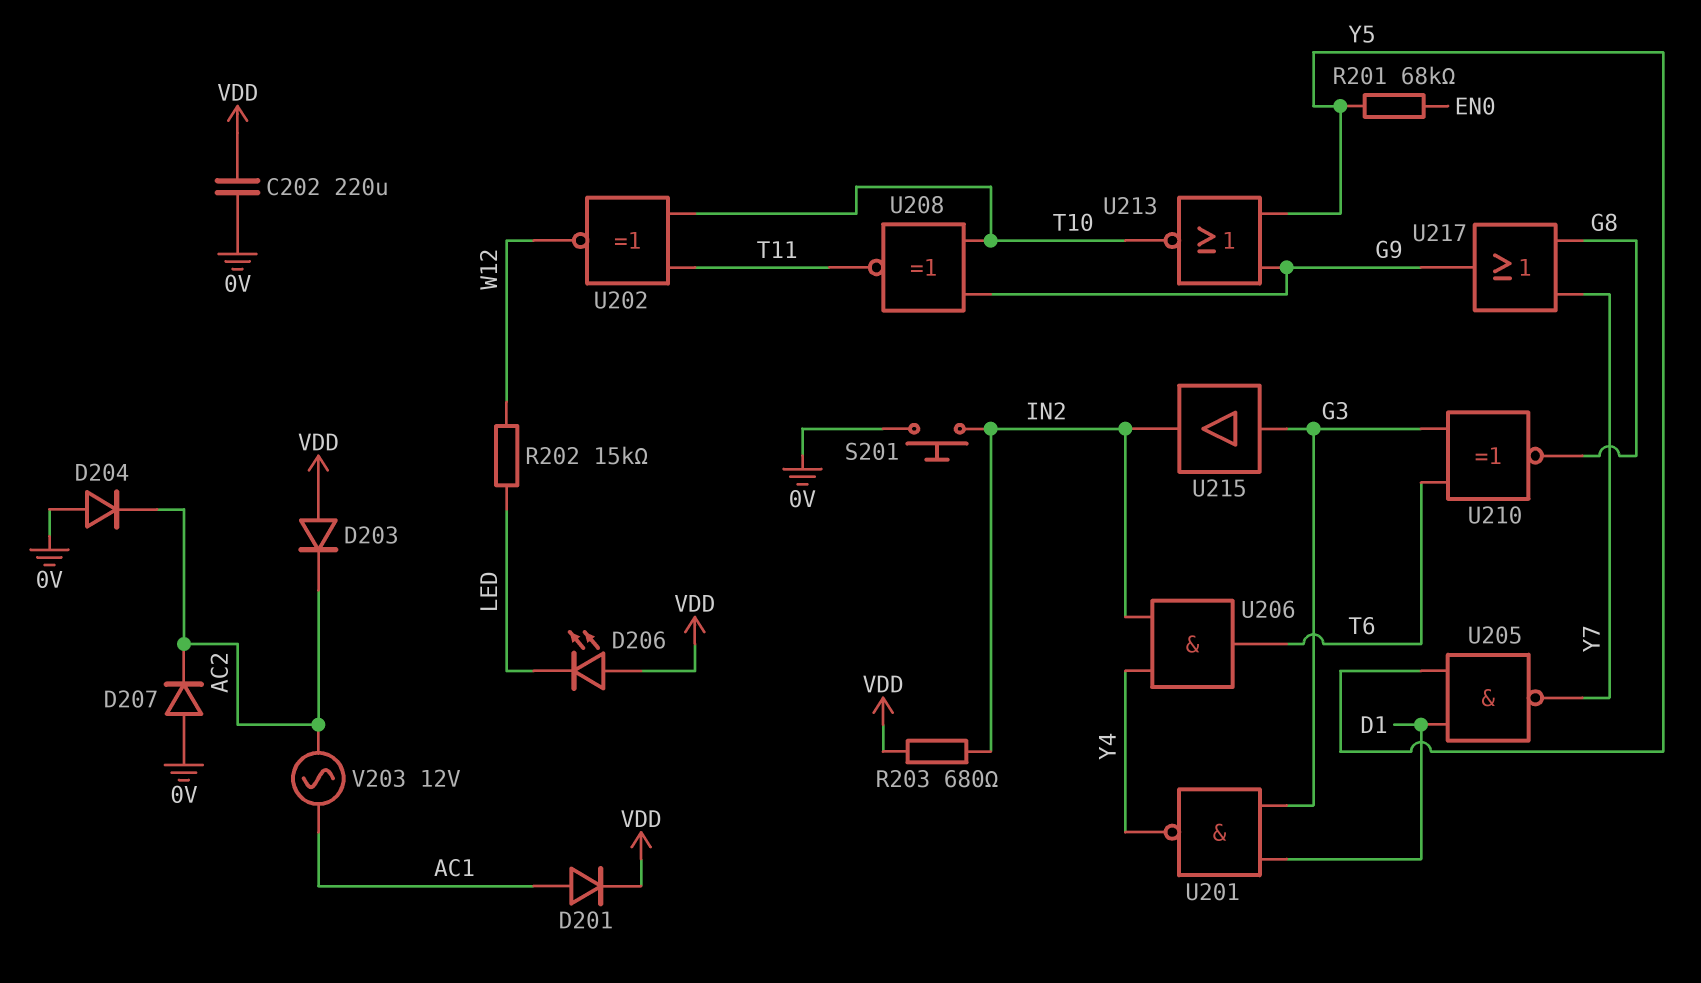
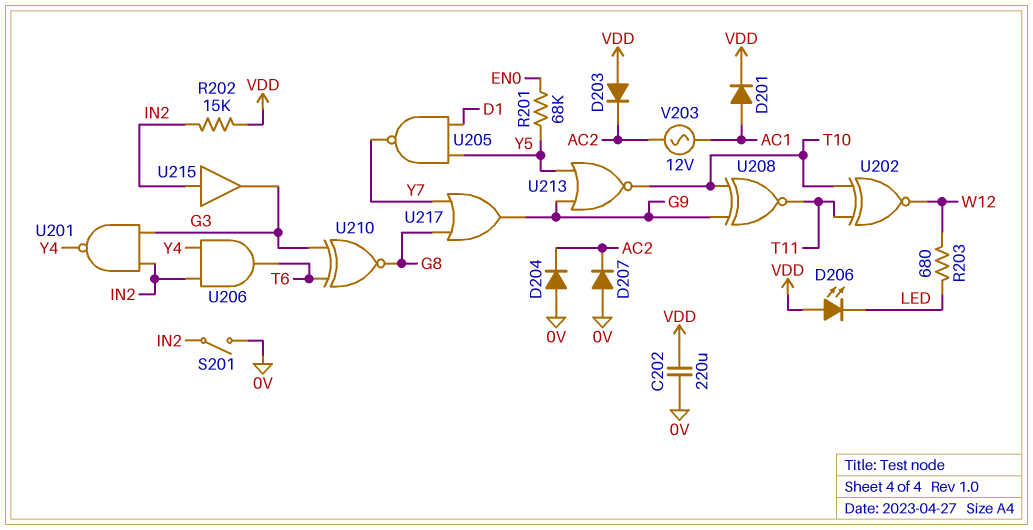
R202: 15k (LED, W12) -> 15k (IN2, VDD)
R203: 680 (IN2, VDD) -> 680 (LED, W12)
S201: button (0V, IN2) -> switch (0V, IN2)
U201: NAND (in D1, in G3, out Y4) -> NAND (in G3, in IN2, out Y4)
U215: buffer (in G3, out IN2) -> buffer (in IN2, out G3)

